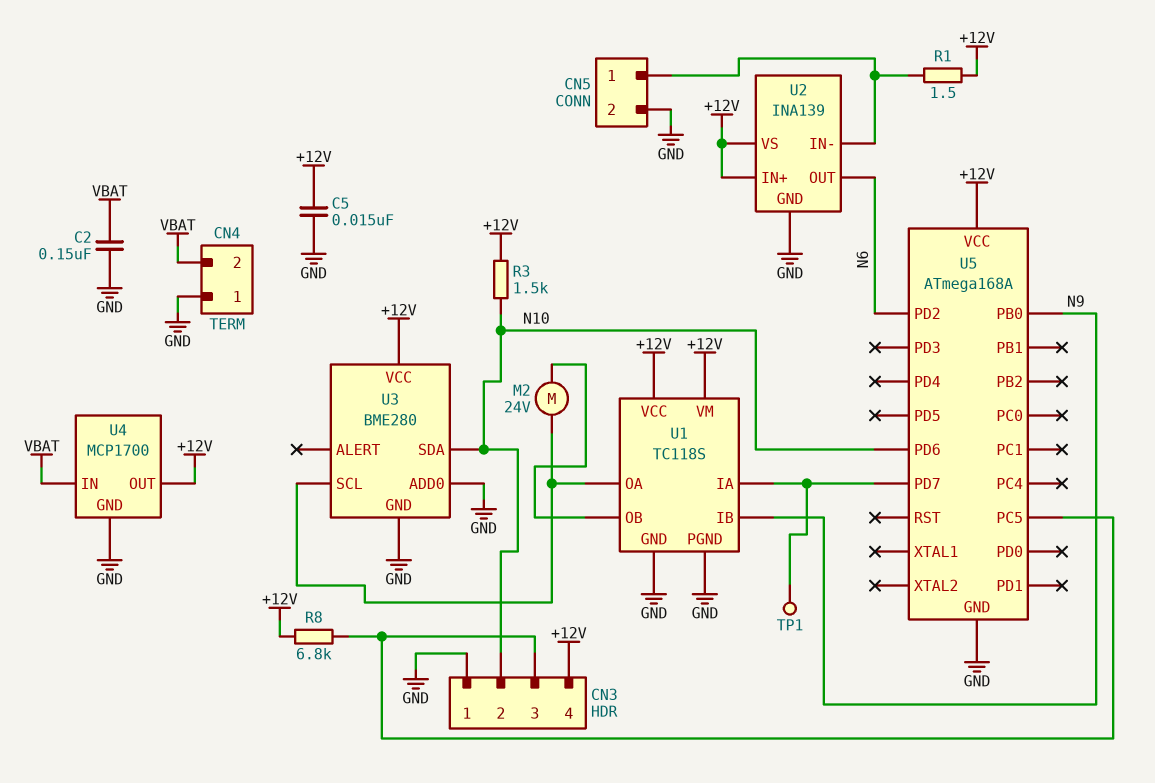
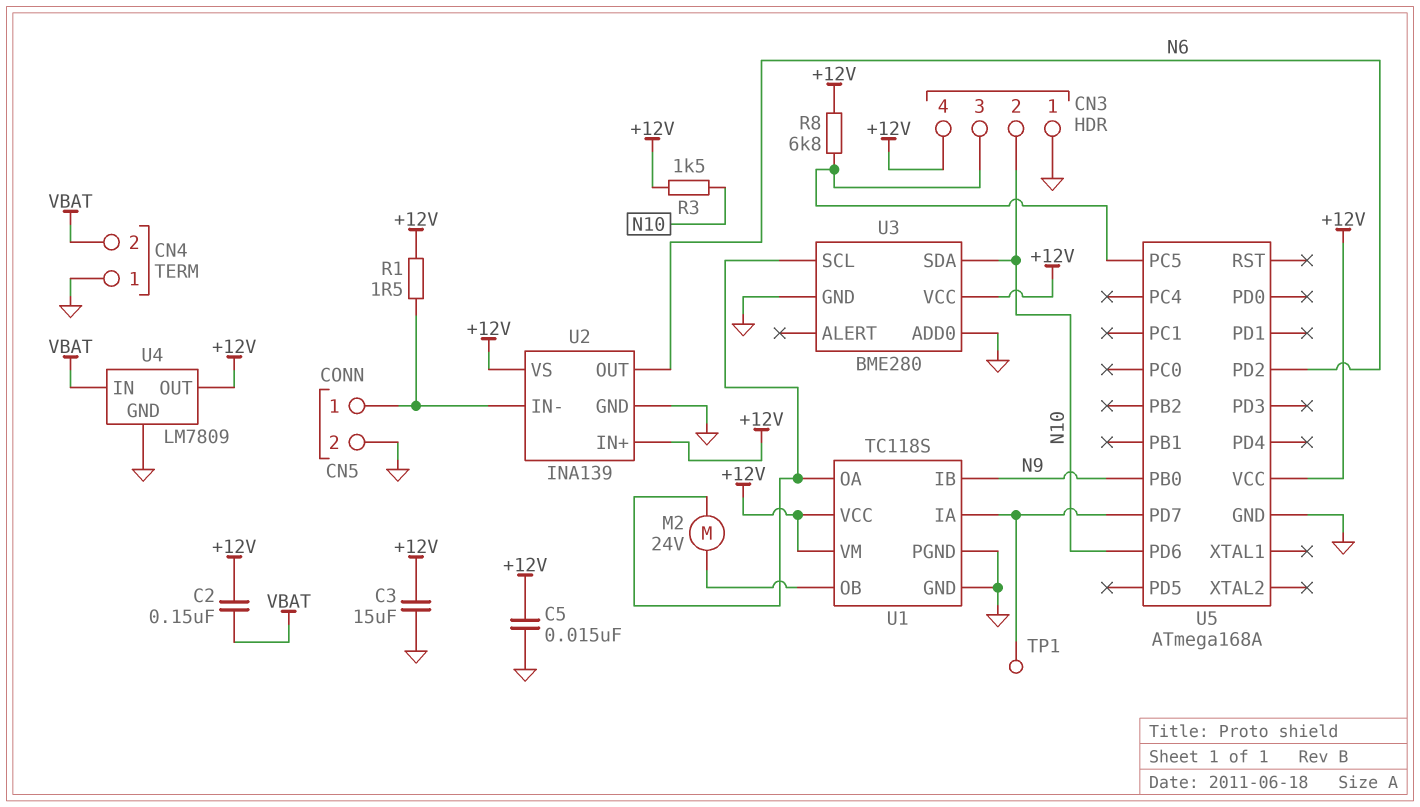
C2: 150nF (GND, VBAT) -> 150nF (+12V, VBAT)
C3: none -> 15uF (+12V, GND)
U4: MCP1700 -> LM7809

